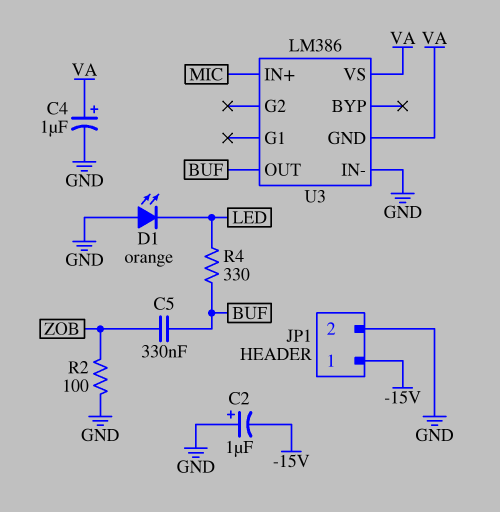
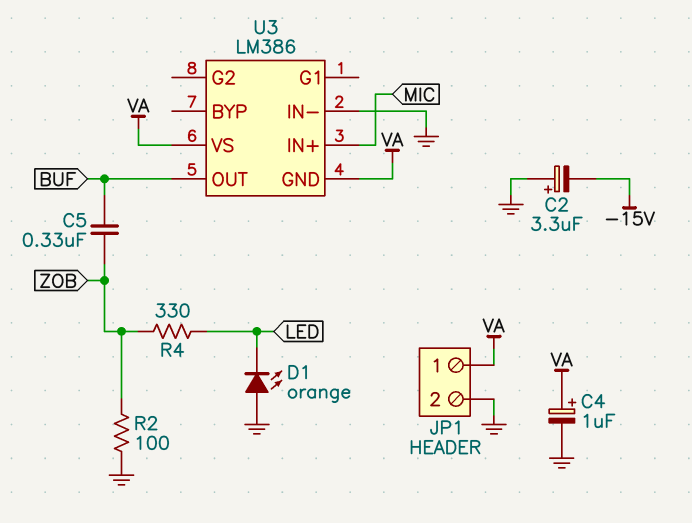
C2: 1uF (plus GND, minus -15V) -> 3.3uF (plus GND, minus -15V)
JP1 pin 1: -15V -> VA
R4: 330 (BUF, LED) -> 330 (LED, ZOB)

